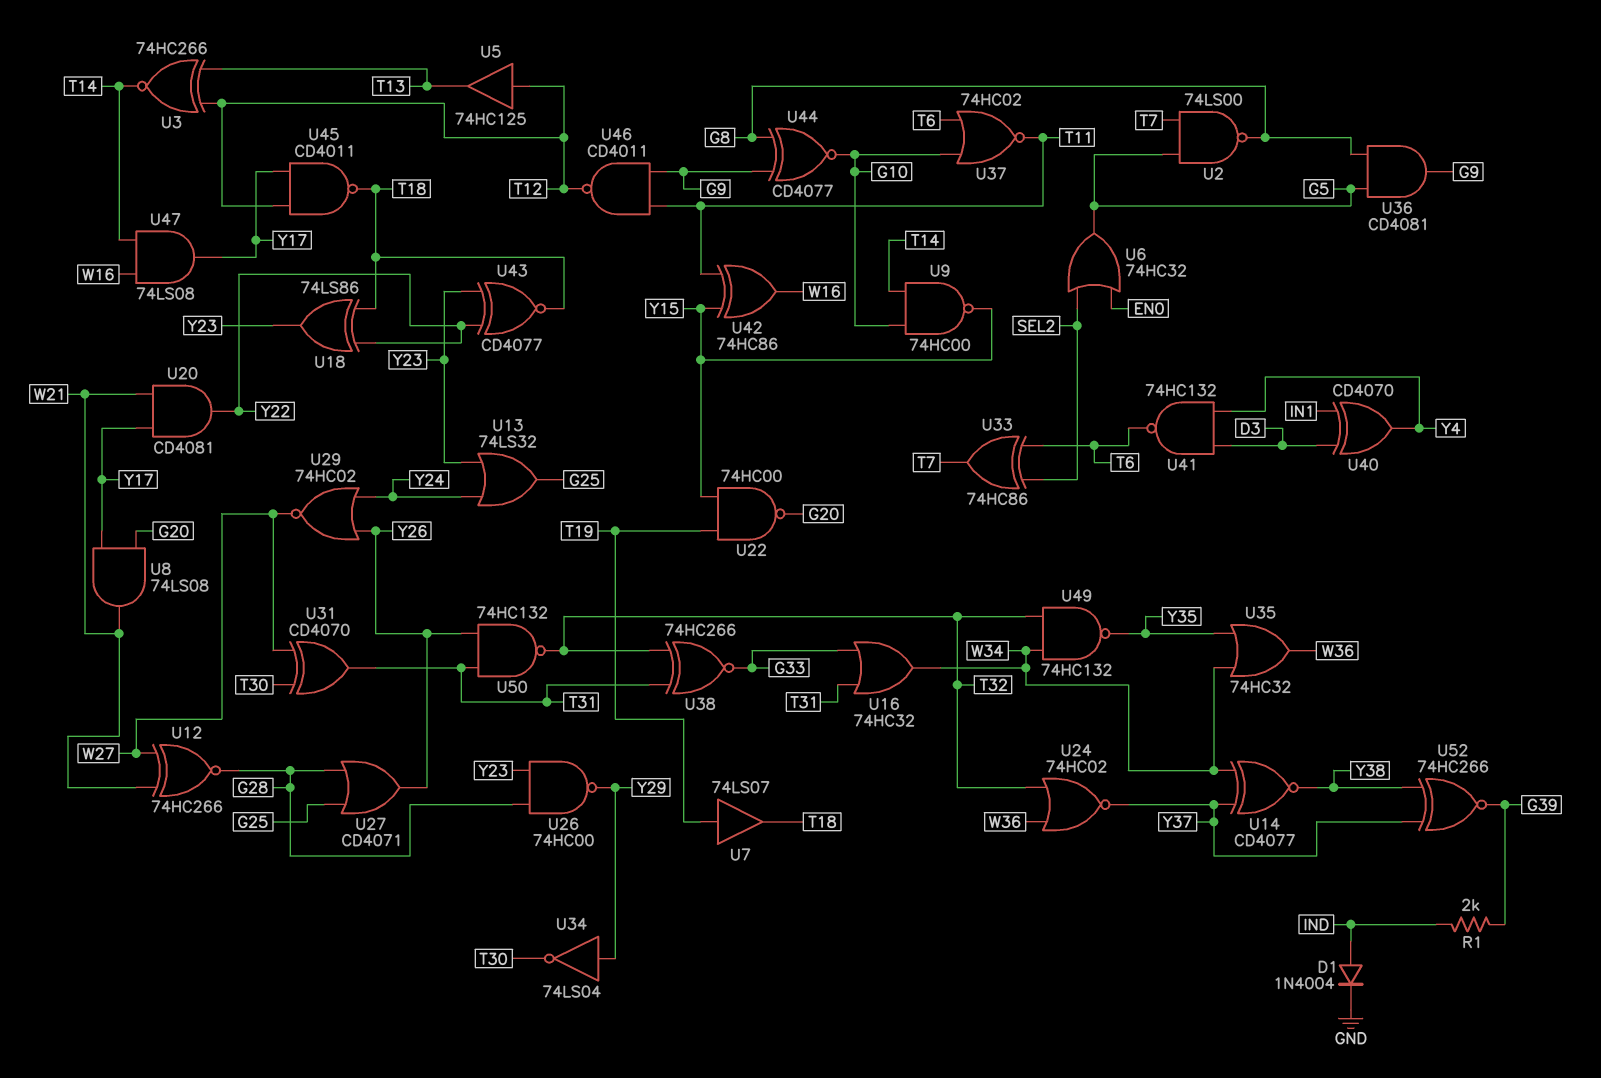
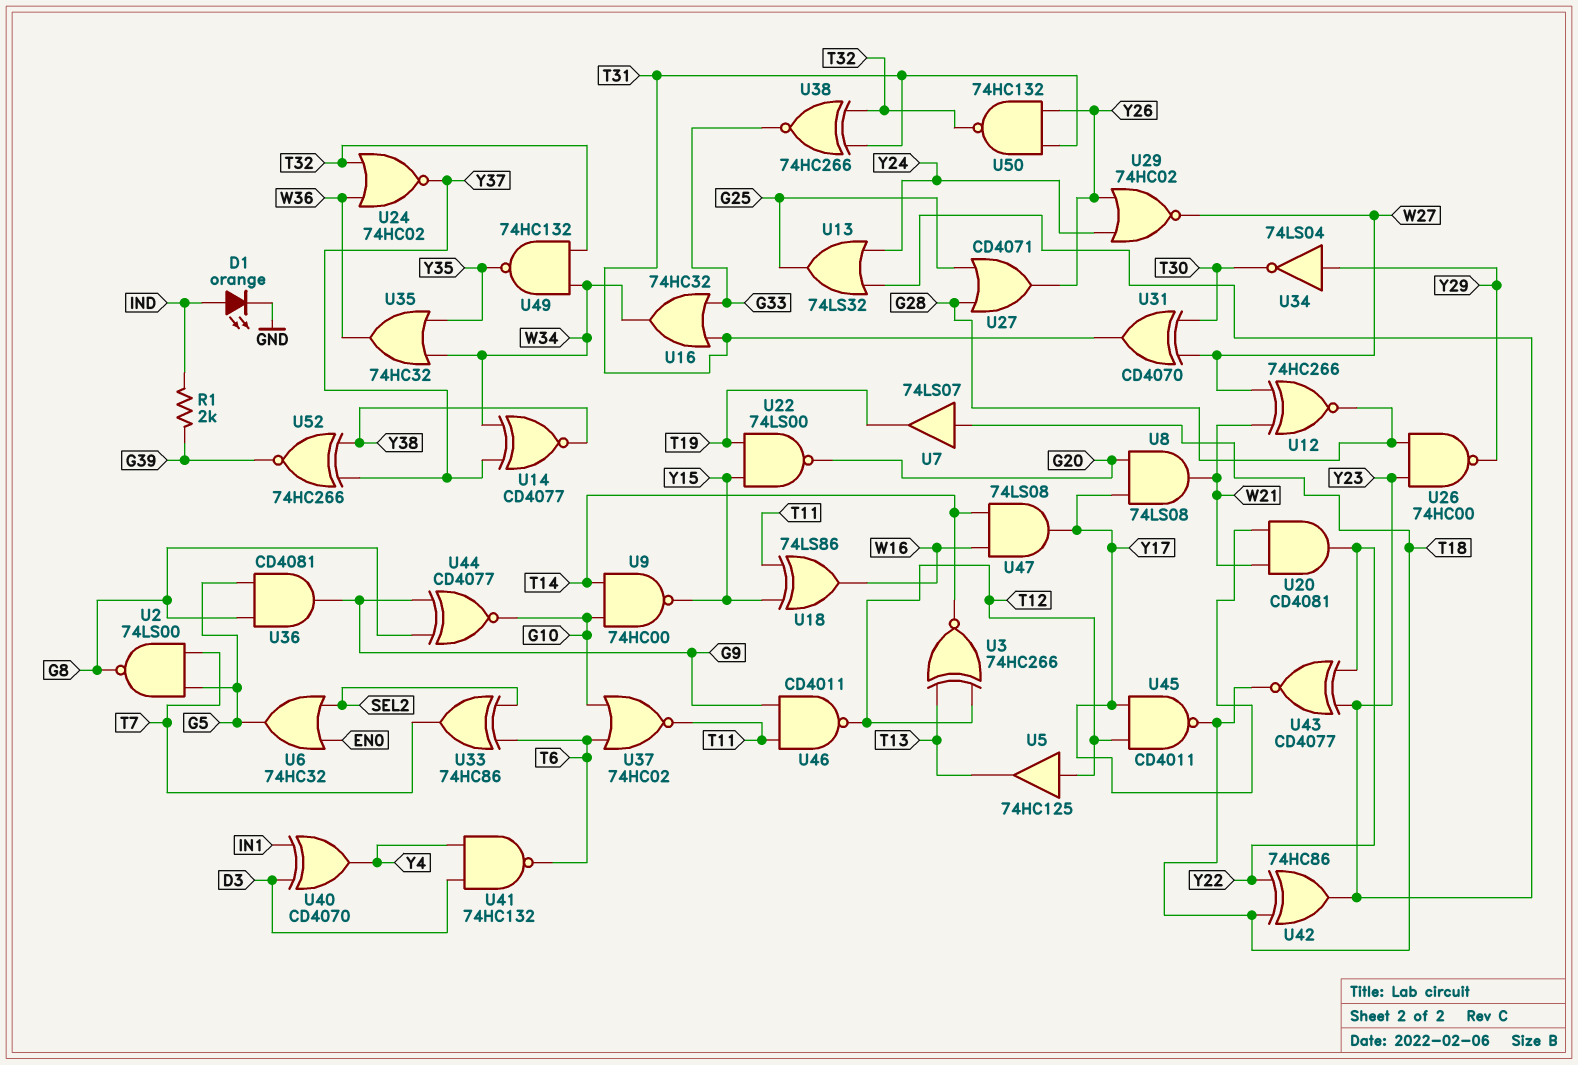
D1: diode 1N4004 (A IND, K GND) -> LED orange (A IND, K GND)
U7: buffer 74LS07 (in T19, out T18) -> buffer 74LS07 (in T18, out T19)
U18: XOR 74LS86 (in T18, in Y22, out Y23) -> XOR 74LS86 (in T11, in Y15, out W16)
U22: NAND 74HC00 (in T19, in Y15, out G20) -> NAND 74LS00 (in T19, in Y15, out G20)
U42: XOR 74HC86 (in T11, in Y15, out W16) -> XOR 74HC86 (in T18, in Y22, out Y23)

